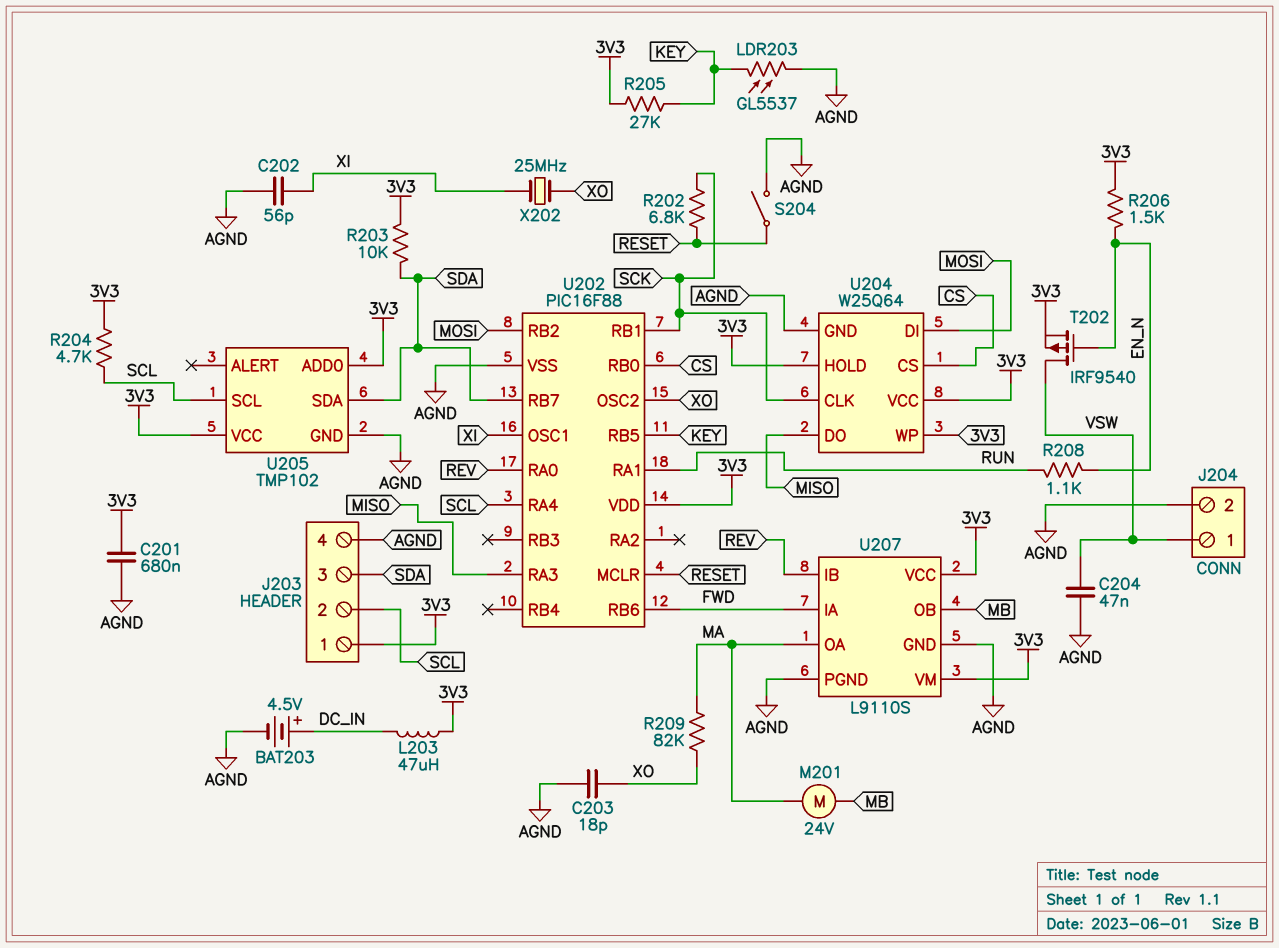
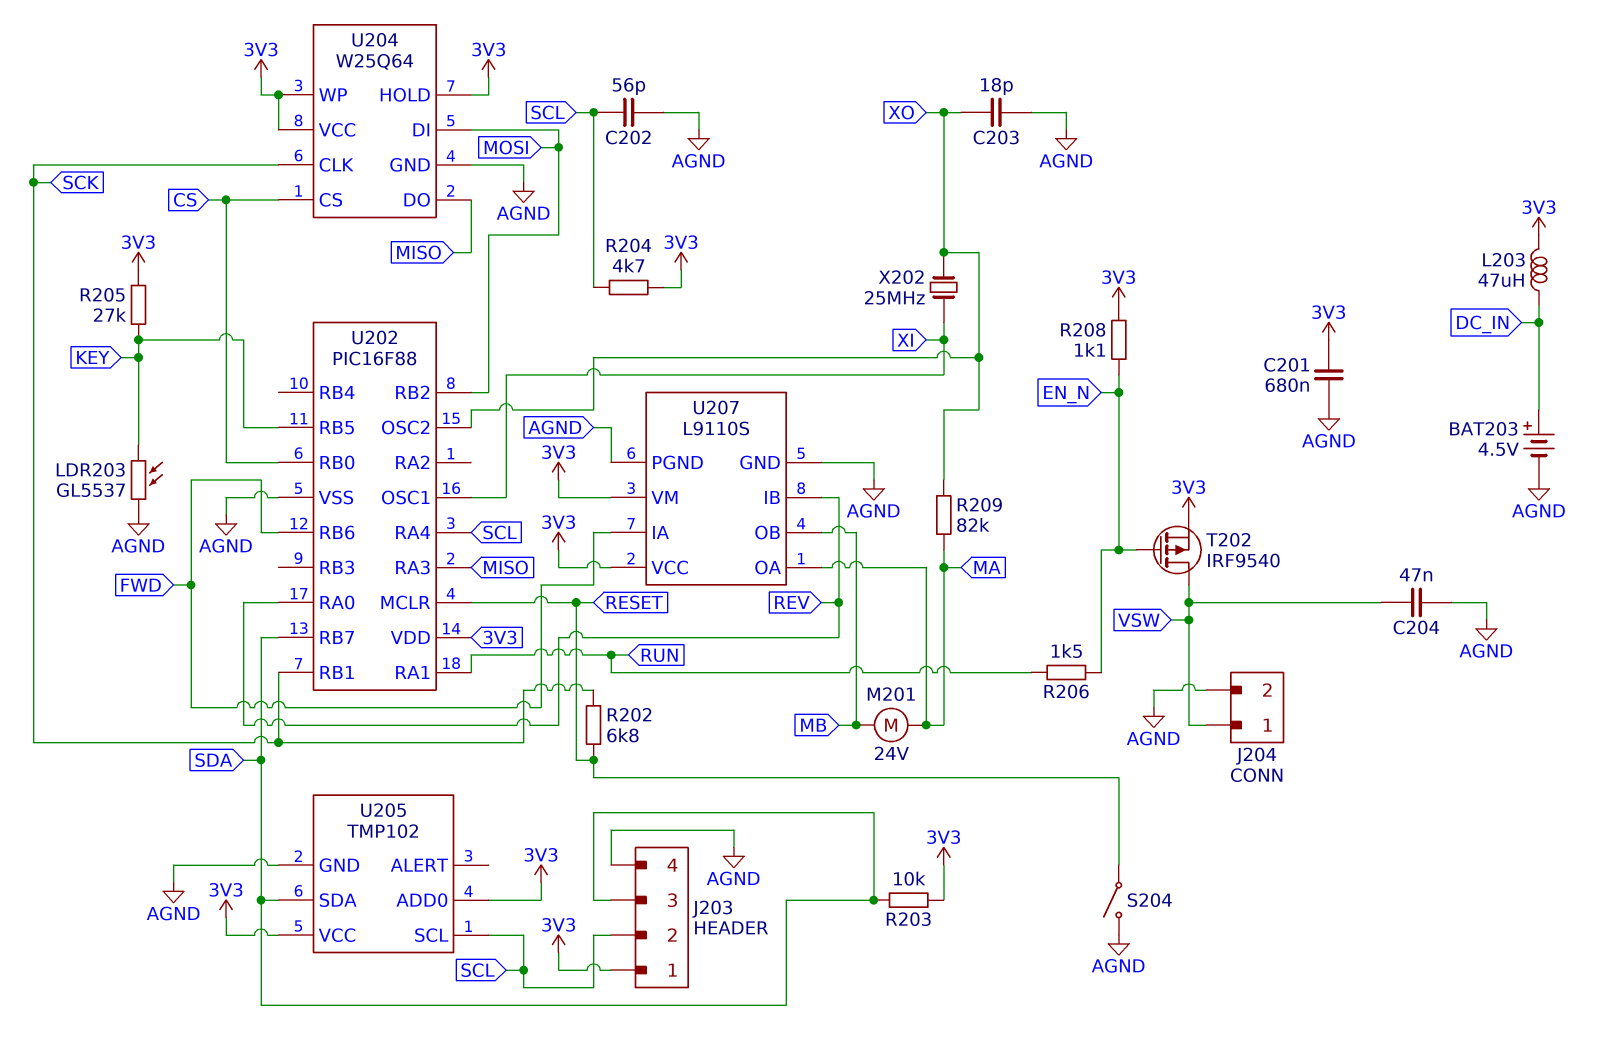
C202: 56pF (AGND, XI) -> 56pF (AGND, SCL)
R206: 1.5k (3V3, EN_N) -> 1.5k (EN_N, RUN)
R208: 1.1k (EN_N, RUN) -> 1.1k (3V3, EN_N)

